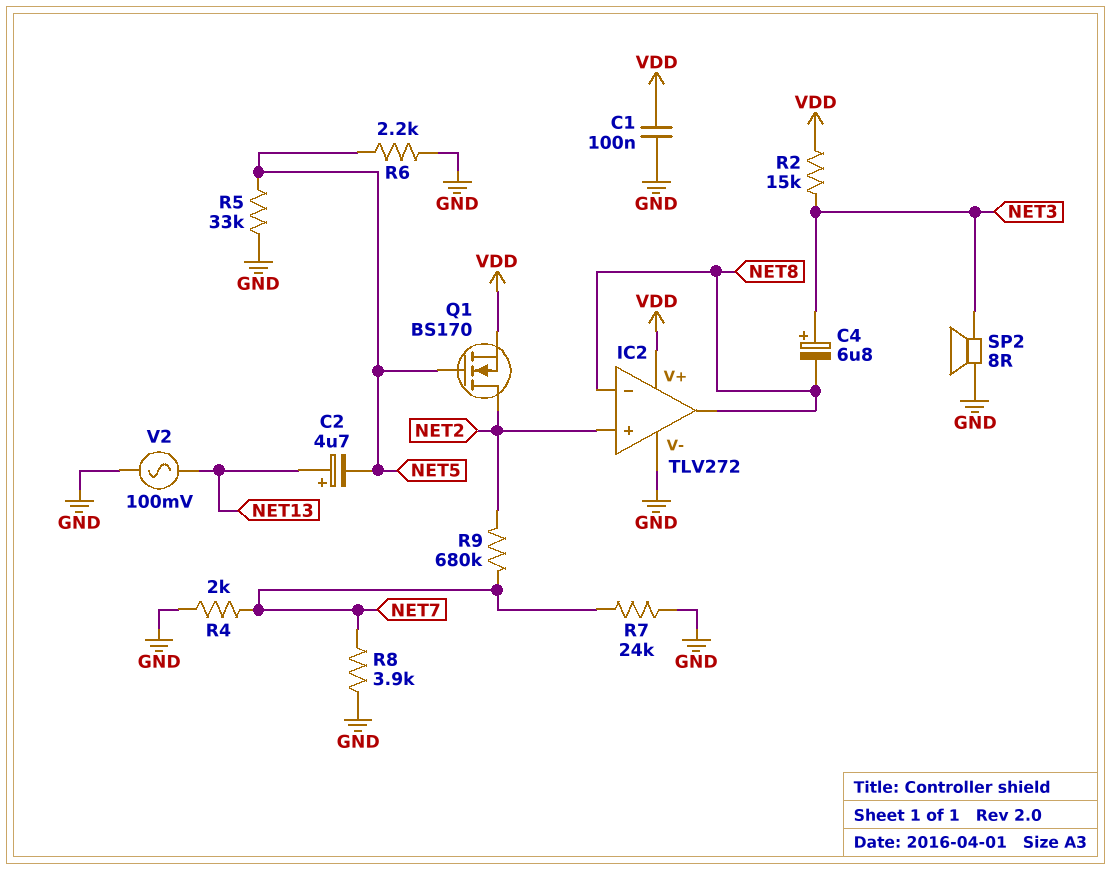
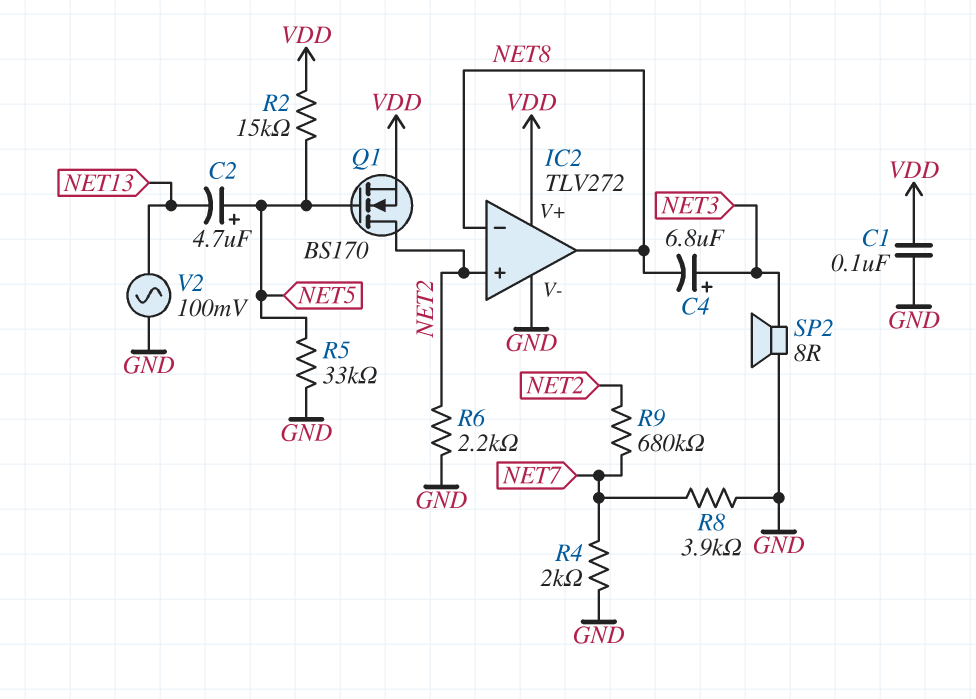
C2: 4.7uF (plus NET13, minus NET5) -> 4.7uF (plus NET5, minus NET13)
R2: 15k (NET3, VDD) -> 15k (NET5, VDD)
R6: 2.2k (GND, NET5) -> 2.2k (GND, NET2)
R7: 24k (GND, NET7) -> none

